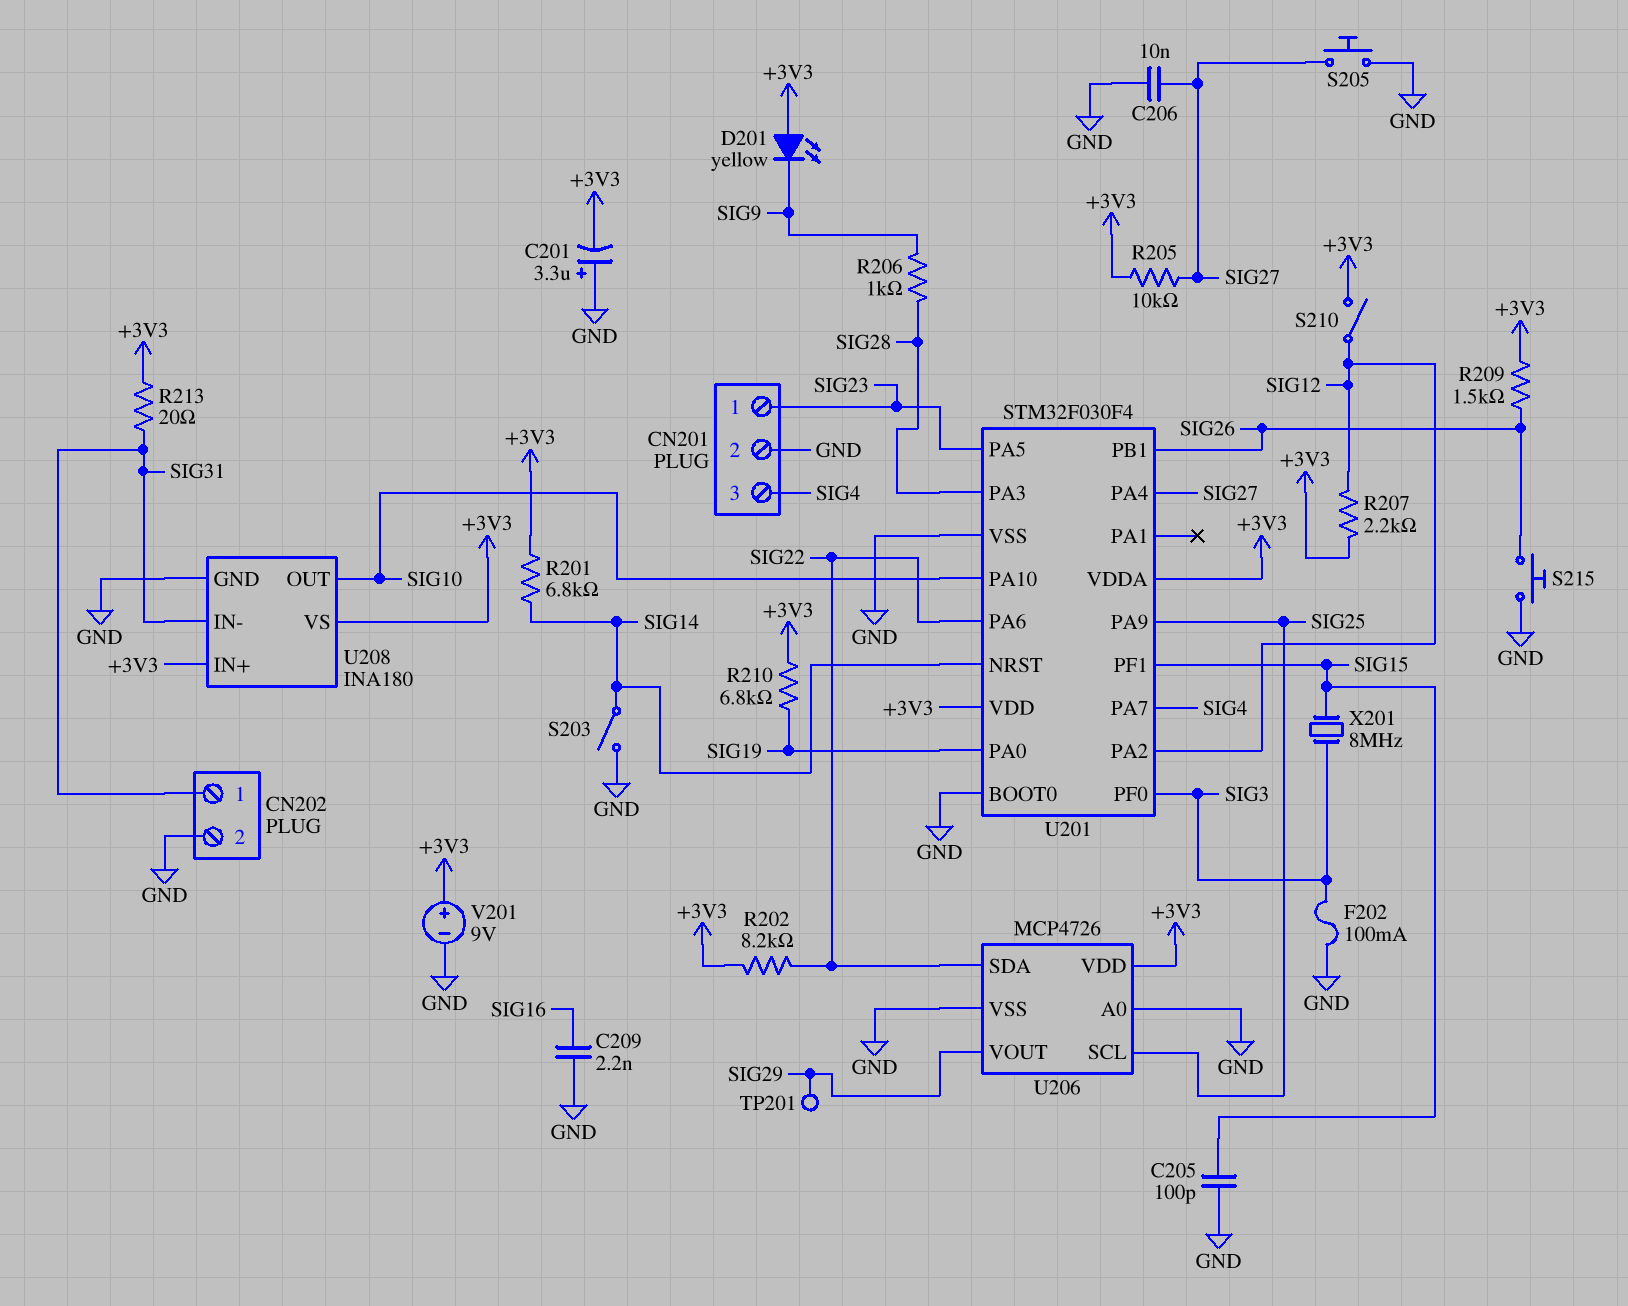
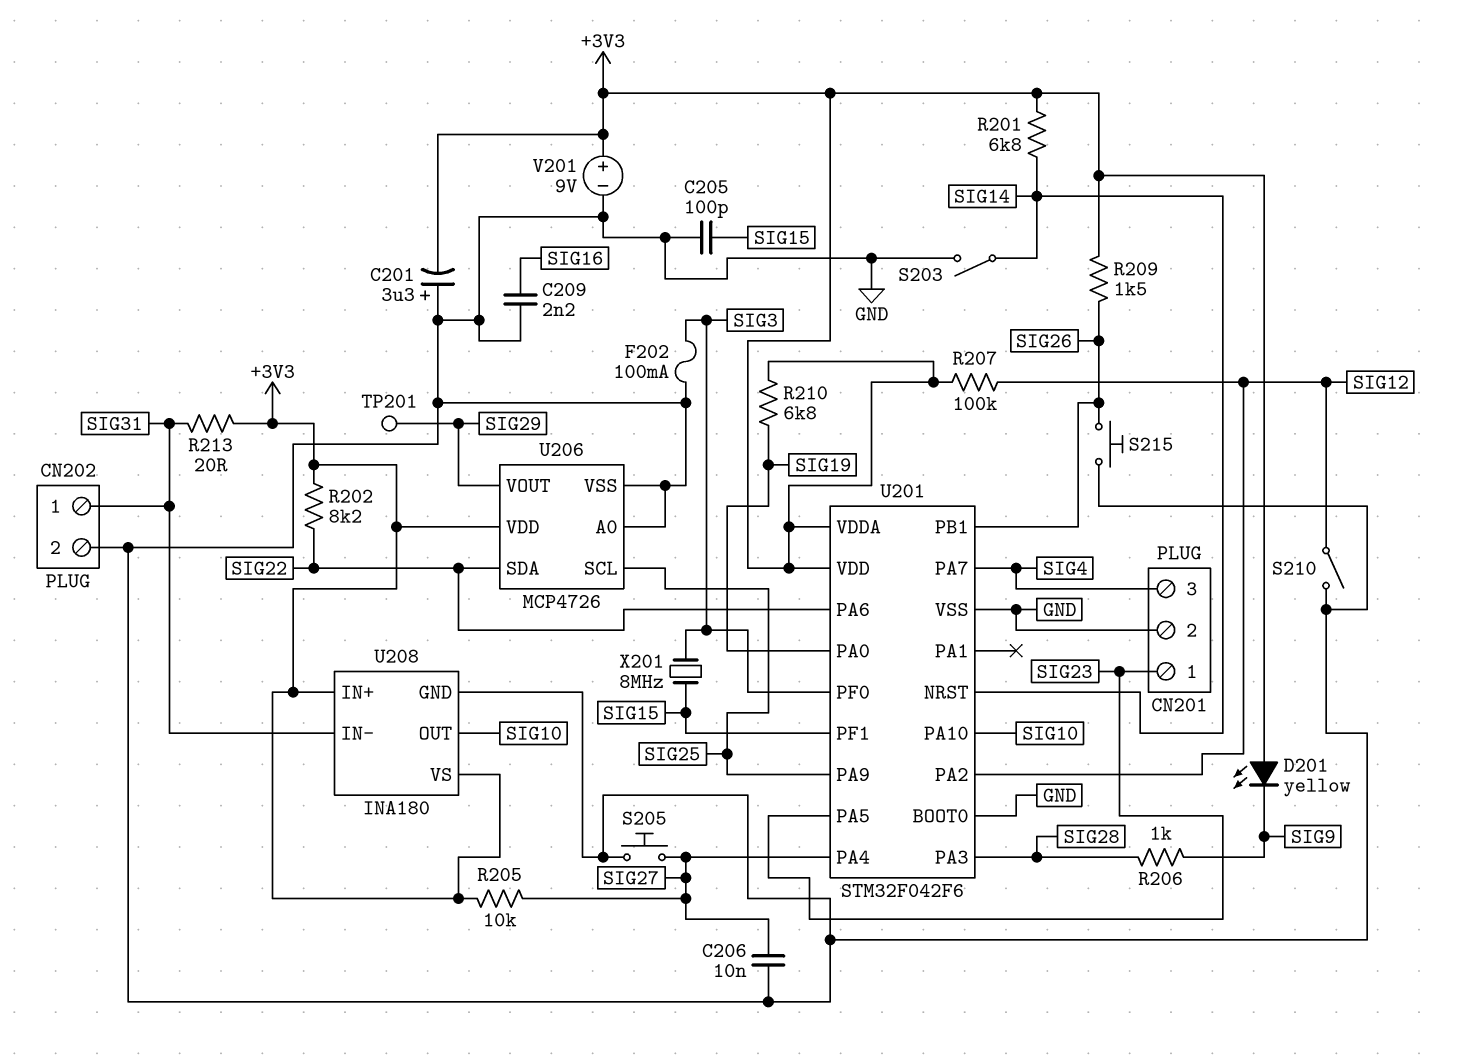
R207: 2.2k (+3V3, SIG12) -> 100k (+3V3, SIG12)
S210: switch (+3V3, SIG12) -> switch (GND, SIG12)
U201: STM32F030F4 -> STM32F042F6

